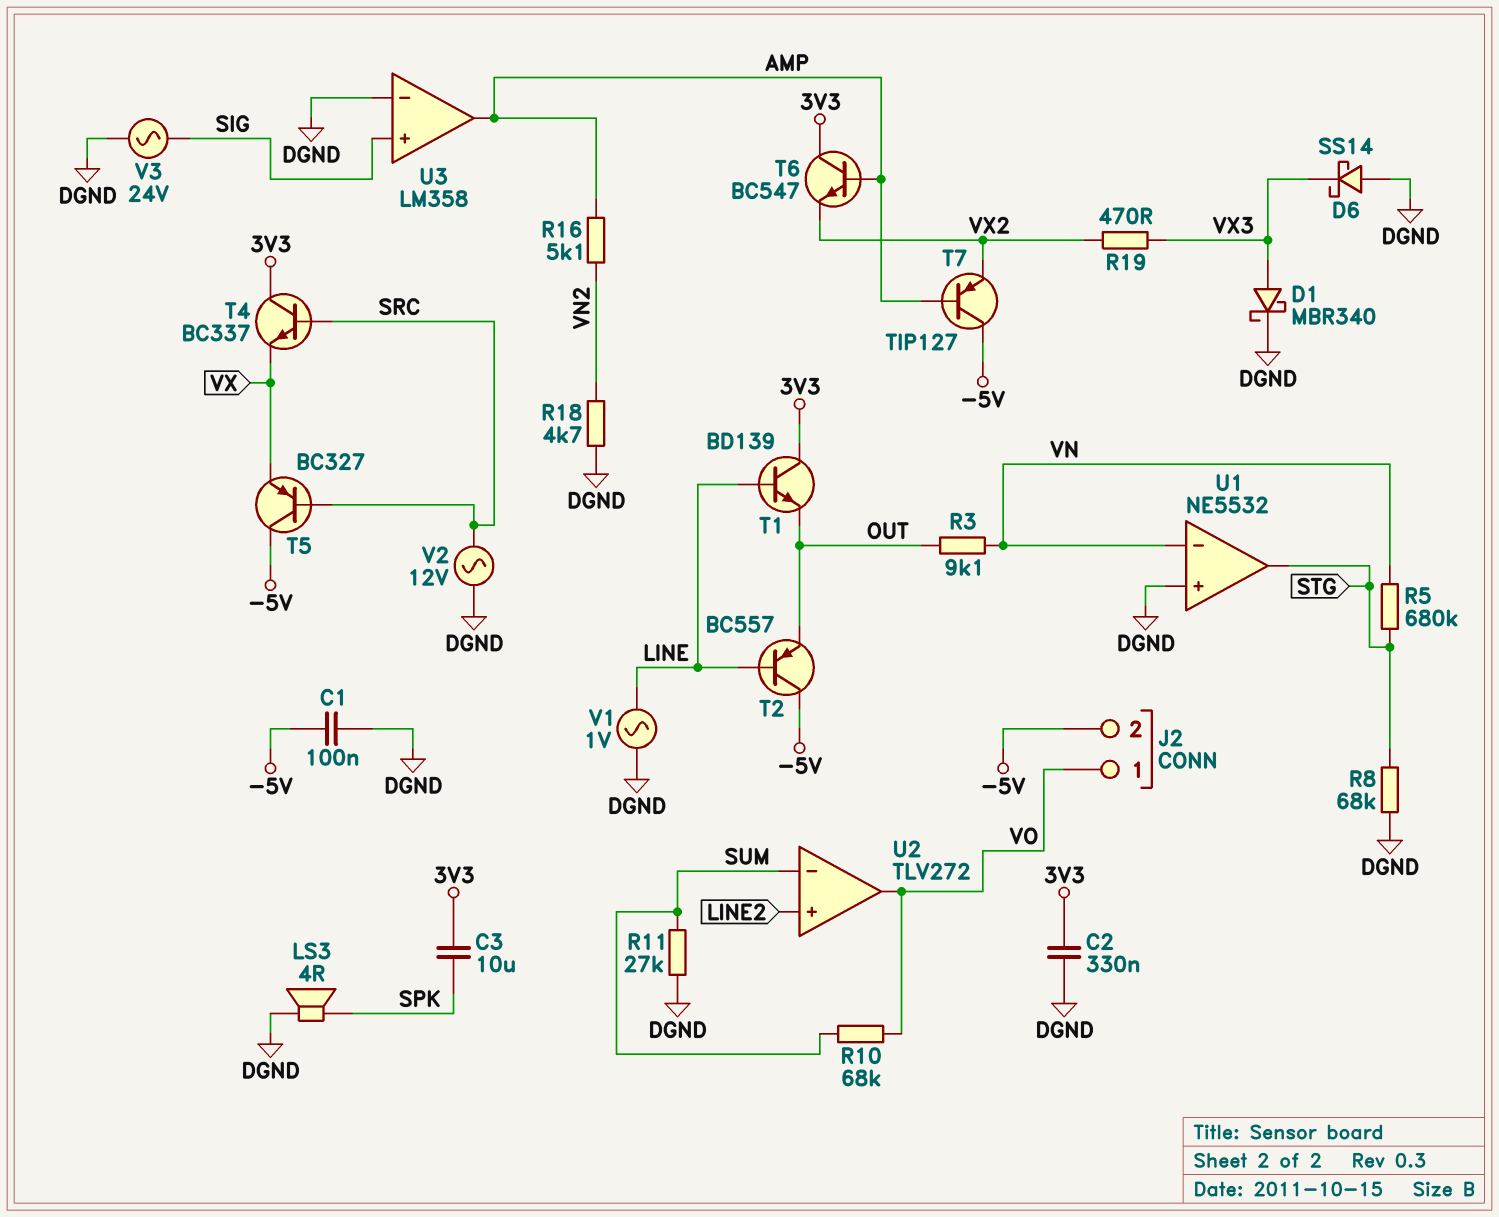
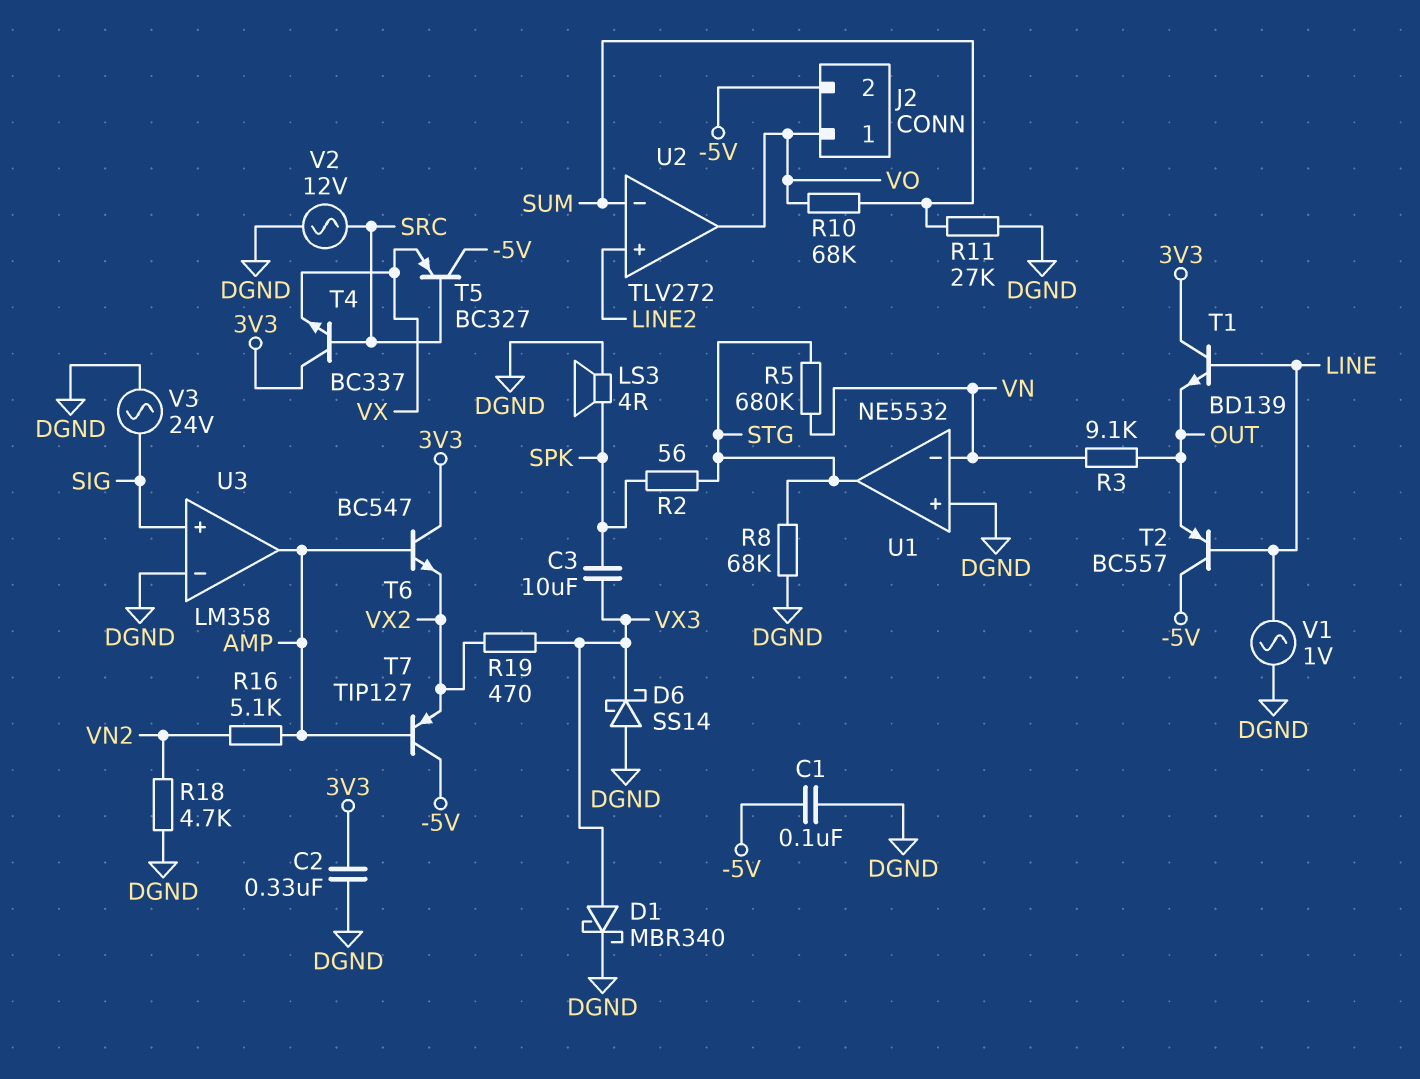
C3: 10uF (3V3, SPK) -> 10uF (SPK, VX3)
R2: none -> 56 (SPK, STG)

